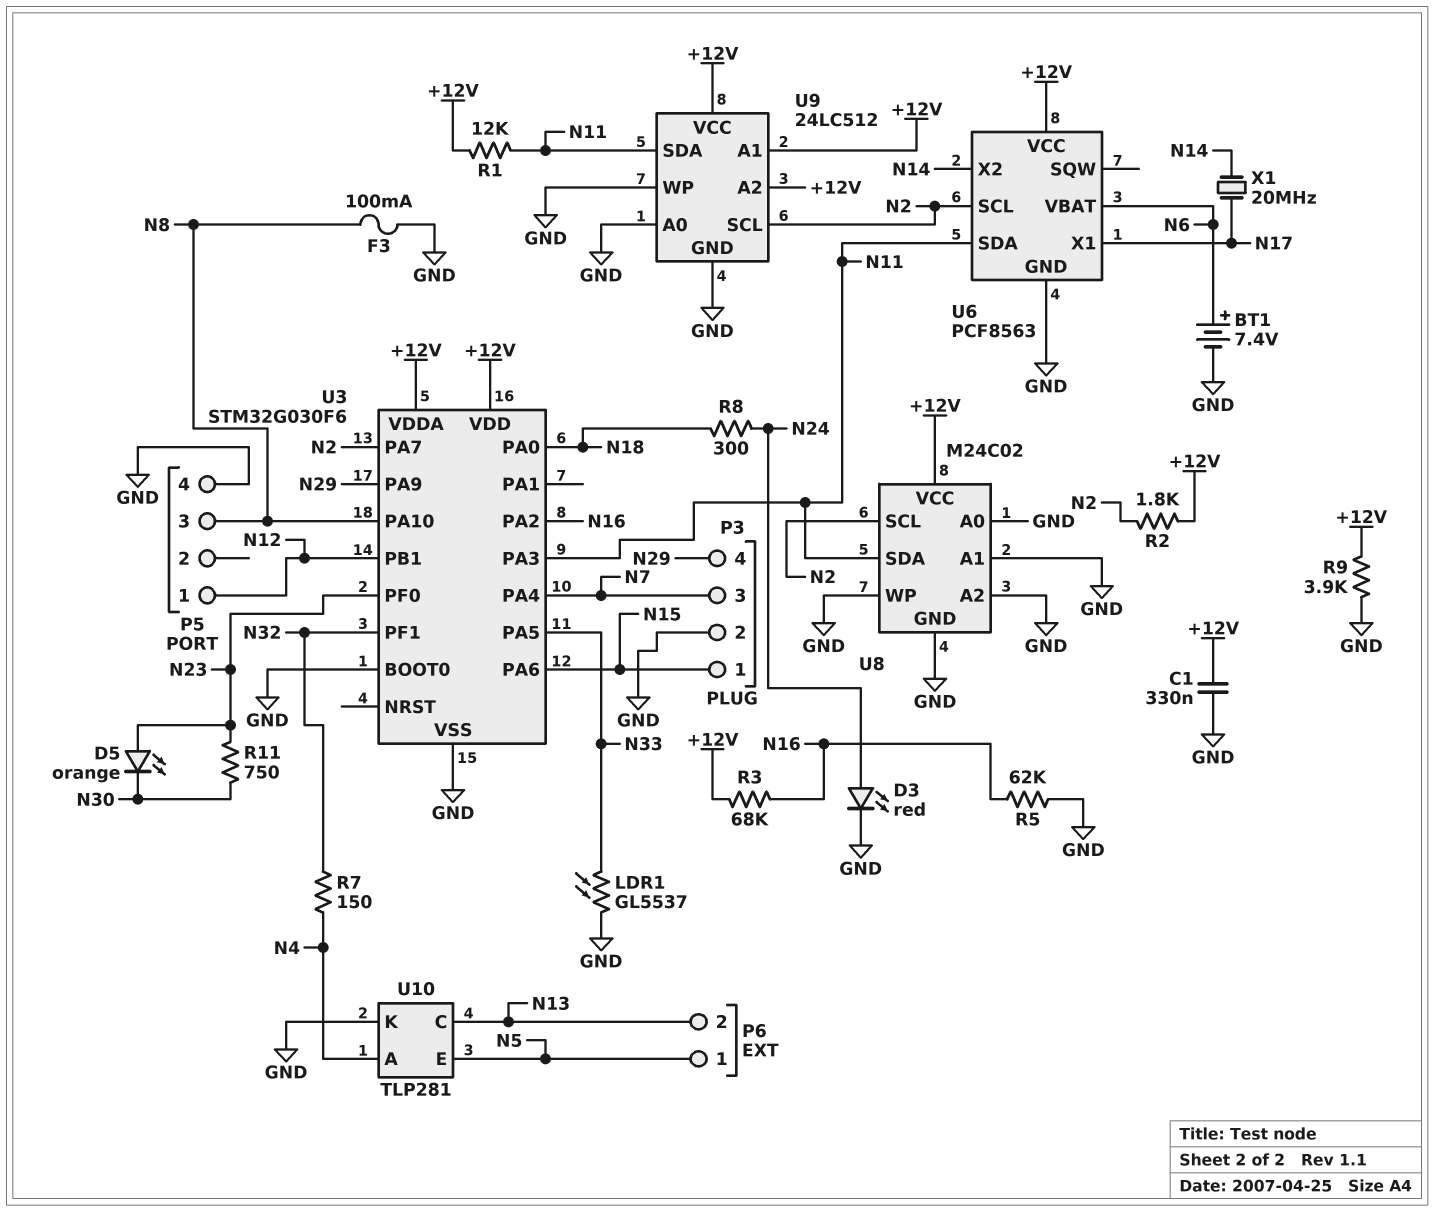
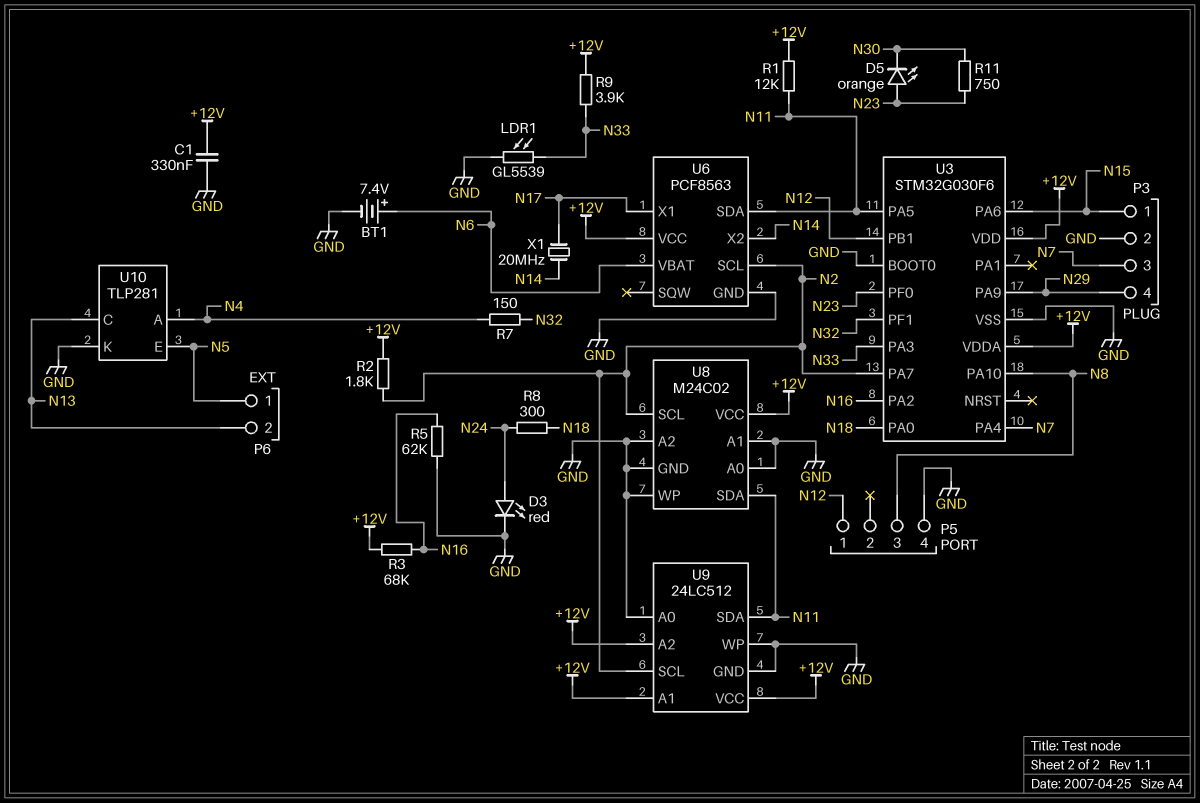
F3: 100mA (GND, N8) -> none
LDR1: GL5537 (GND, N33) -> GL5539 (GND, N33)
R9: 3.9k (+12V, GND) -> 3.9k (+12V, N33)
U3 pin PA3: N11 -> N33
U3 pin PA5: N33 -> N11

